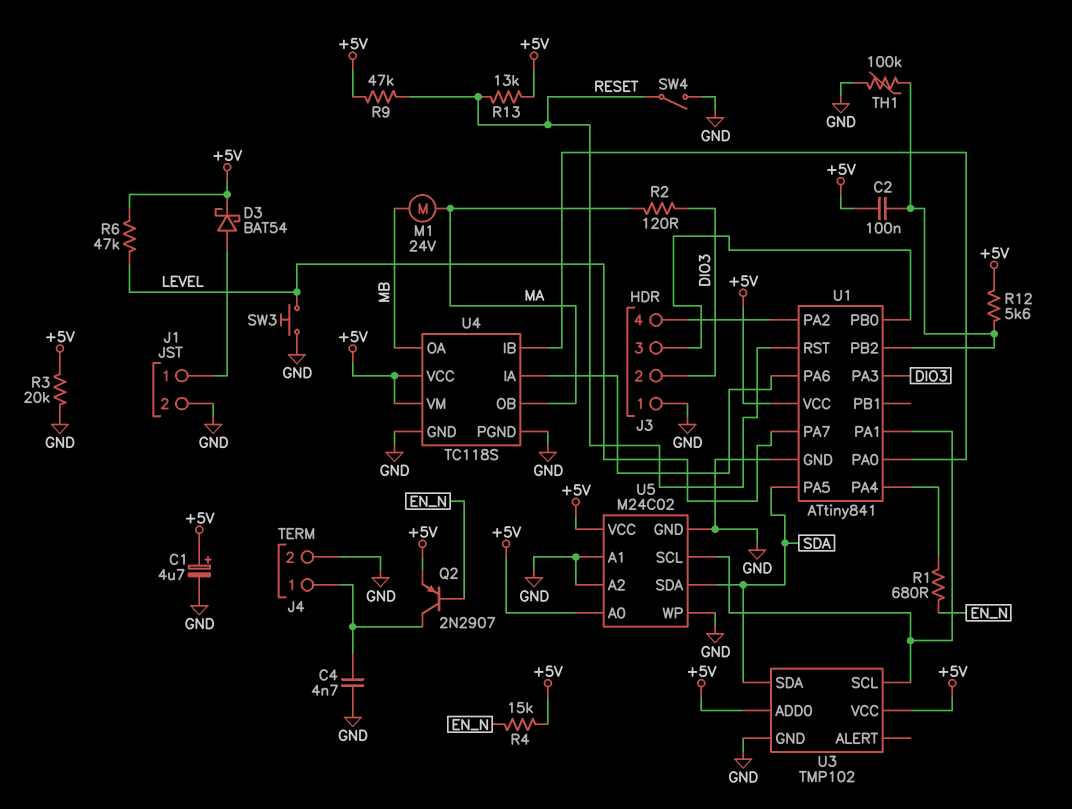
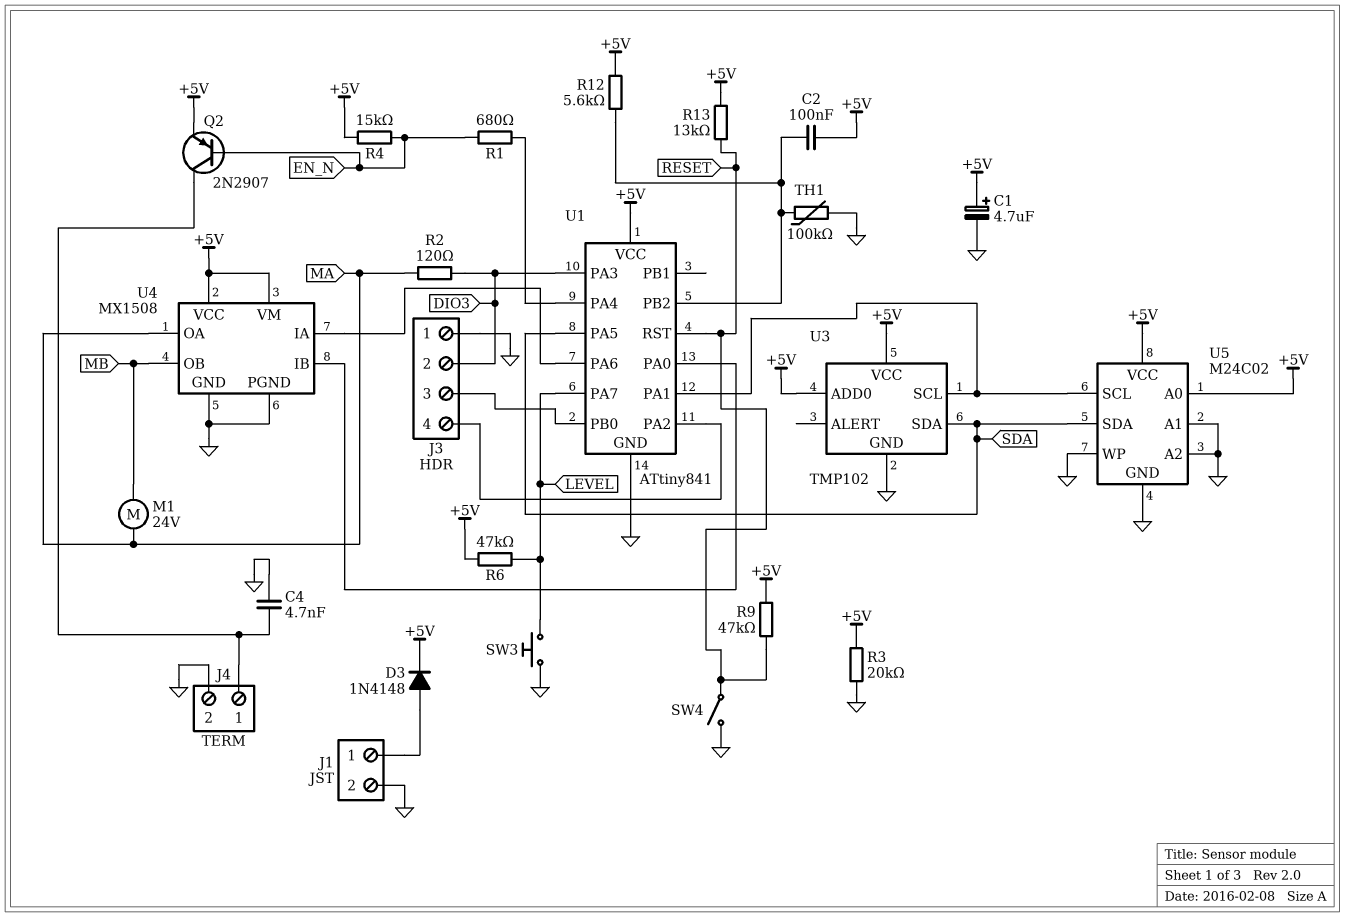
D3: schottky BAT54 (A J1/1, K +5V) -> diode 1N4148 (A J1/1, K +5V)
U4: TC118S -> MX1508
U4 pin OA: MB -> MA
U4 pin OB: MA -> MB

